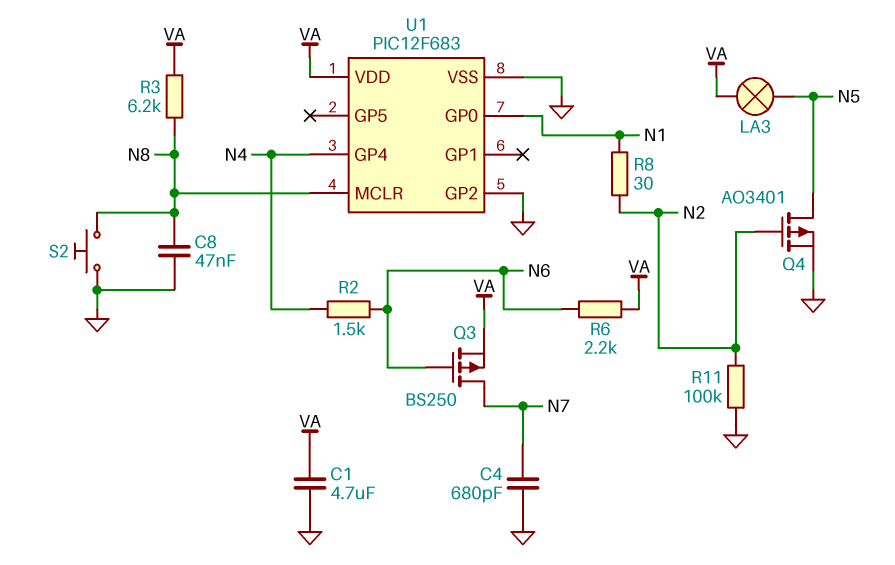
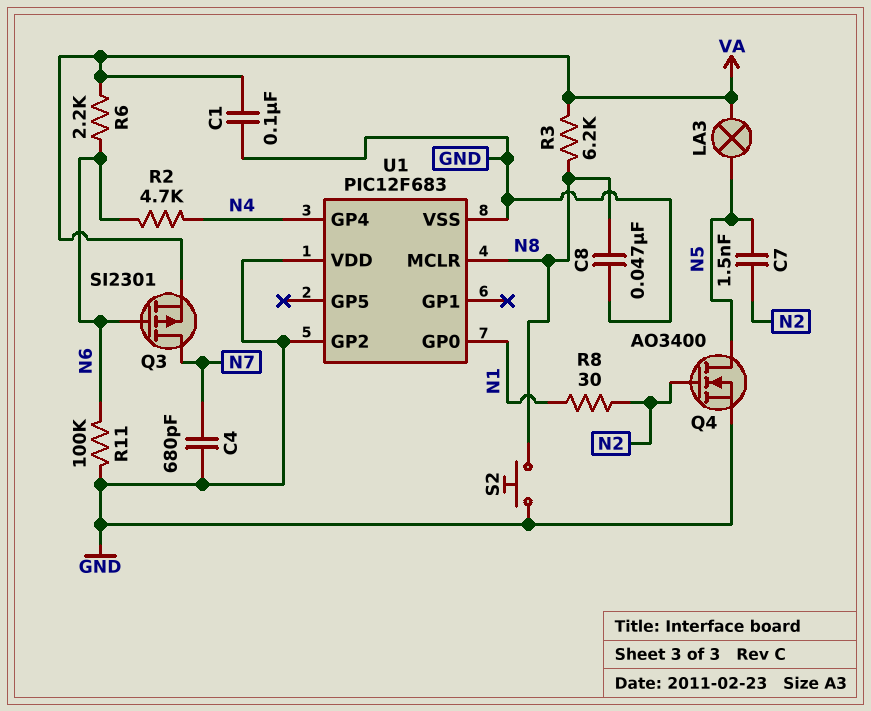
C1: 4.7uF (GND, VA) -> 100nF (GND, VA)
C7: none -> 1.5nF (N2, N5)
Q3: PMOS BS250 (G N6, D N7, S VA) -> PMOS SI2301 (G N6, D N7, S VA)
Q4: PMOS AO3401 (G N2, D N5, S GND) -> NMOS AO3400 (G N2, D N5, S GND)
R2: 1.5k (N4, N6) -> 4.7k (N4, N6)
R11: 100k (GND, N2) -> 100k (GND, N6)
U1 pin VDD: VA -> GND

